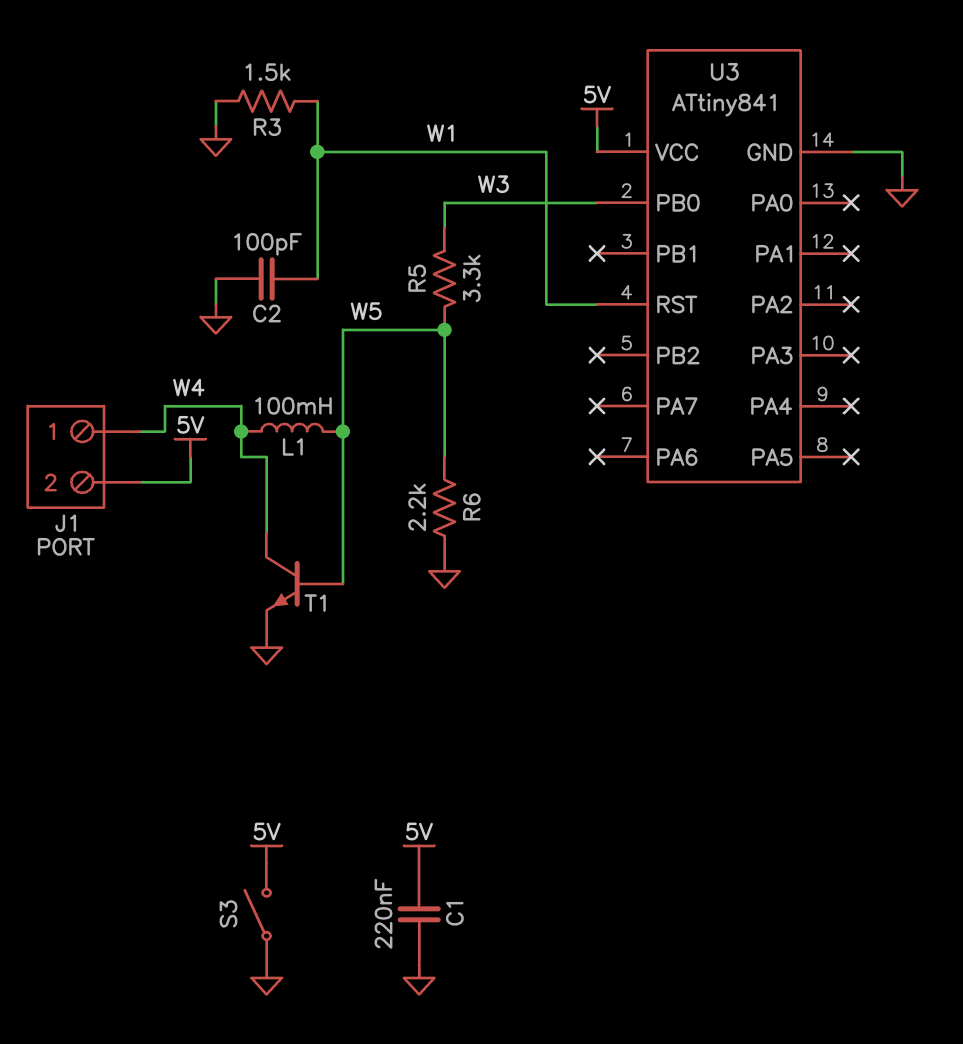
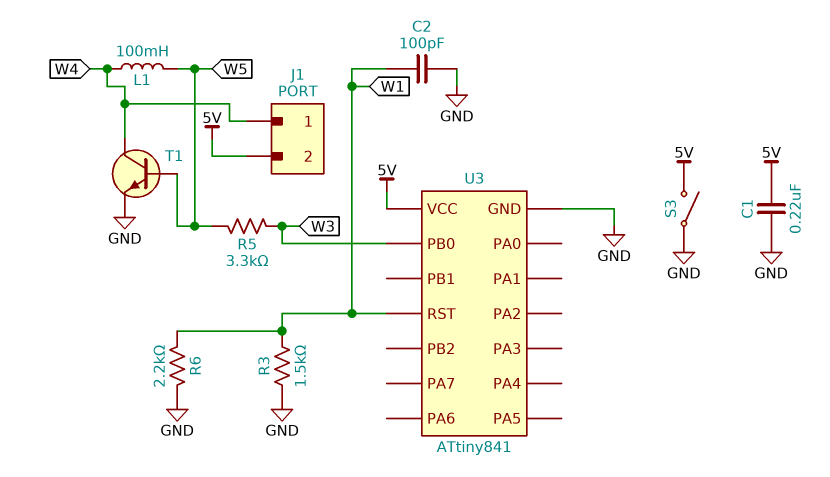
R6: 2.2k (GND, W5) -> 2.2k (GND, W1)

